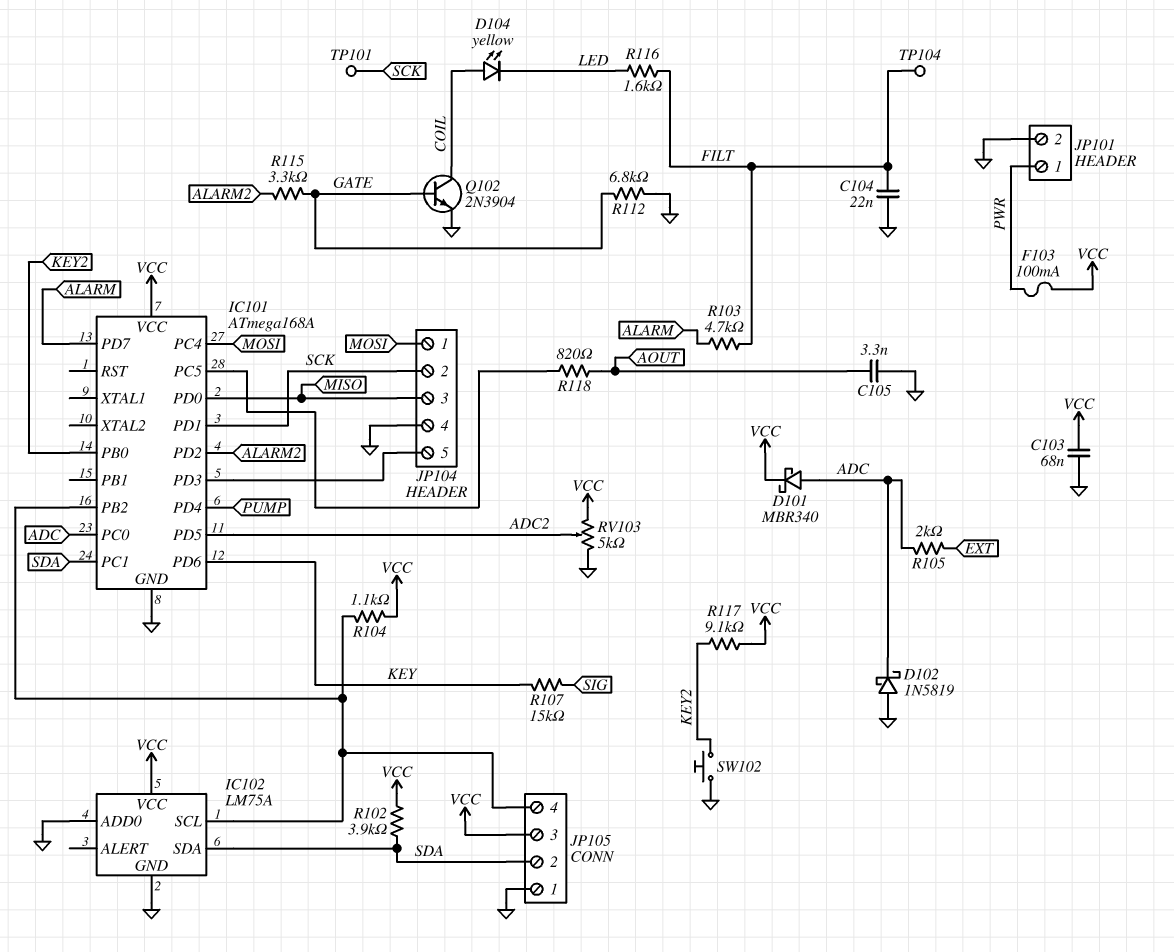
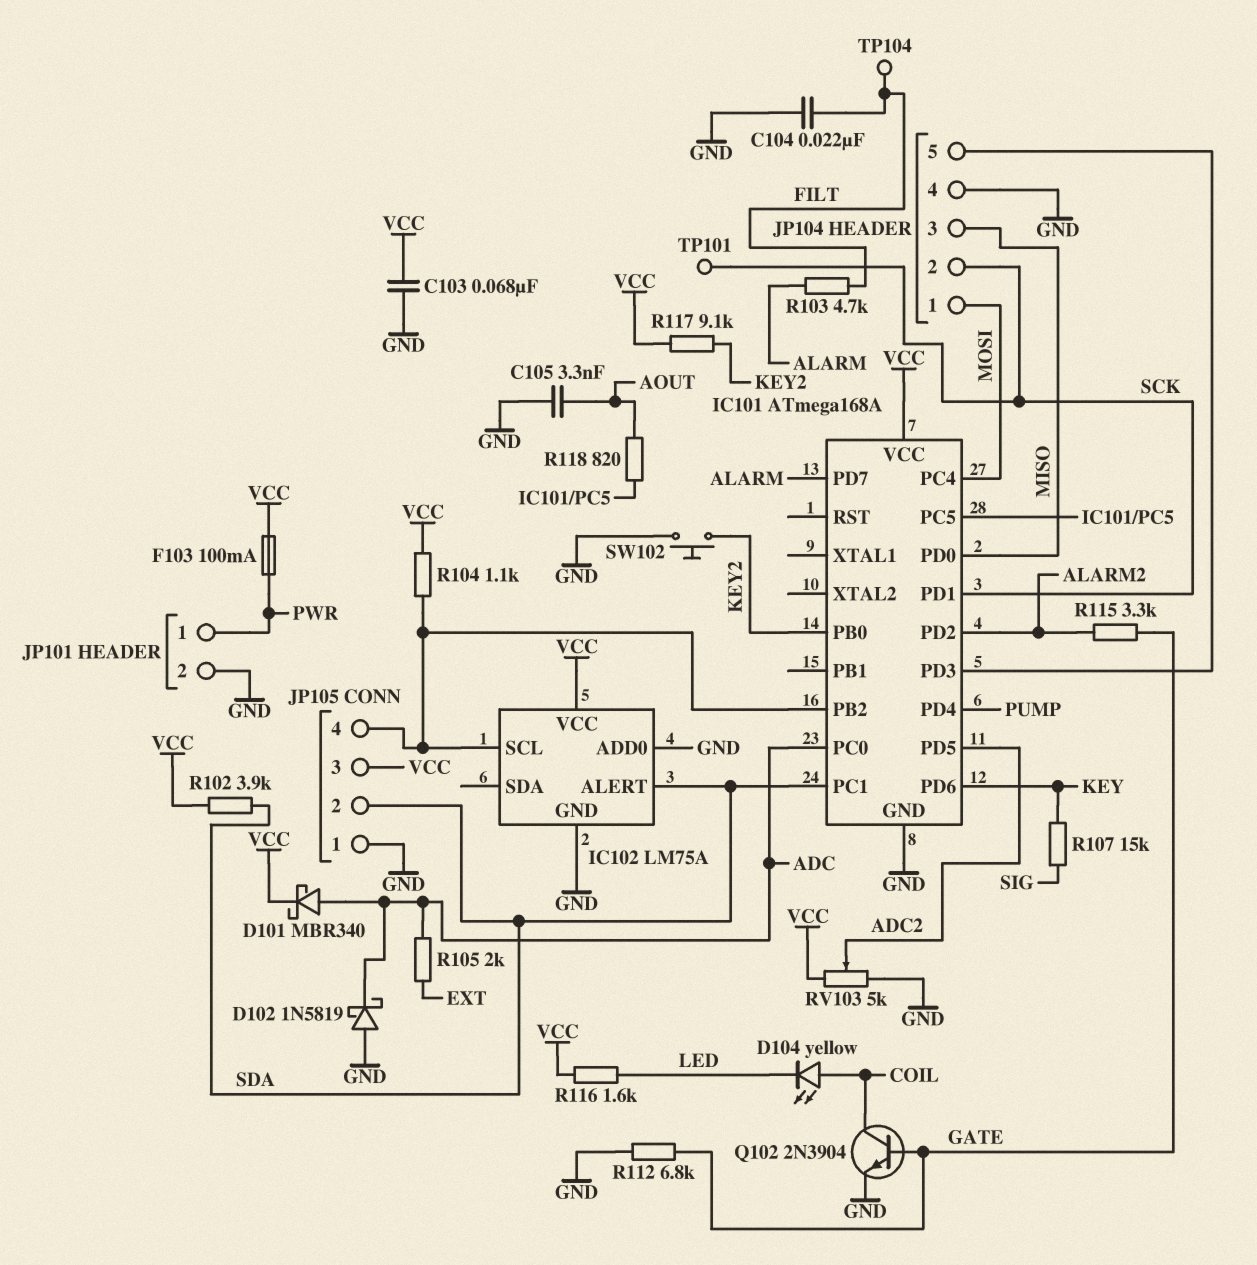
IC102 pin ALERT: none -> SDA
IC102 pin SDA: SDA -> none
R116: 1.6k (FILT, LED) -> 1.6k (LED, VCC)

